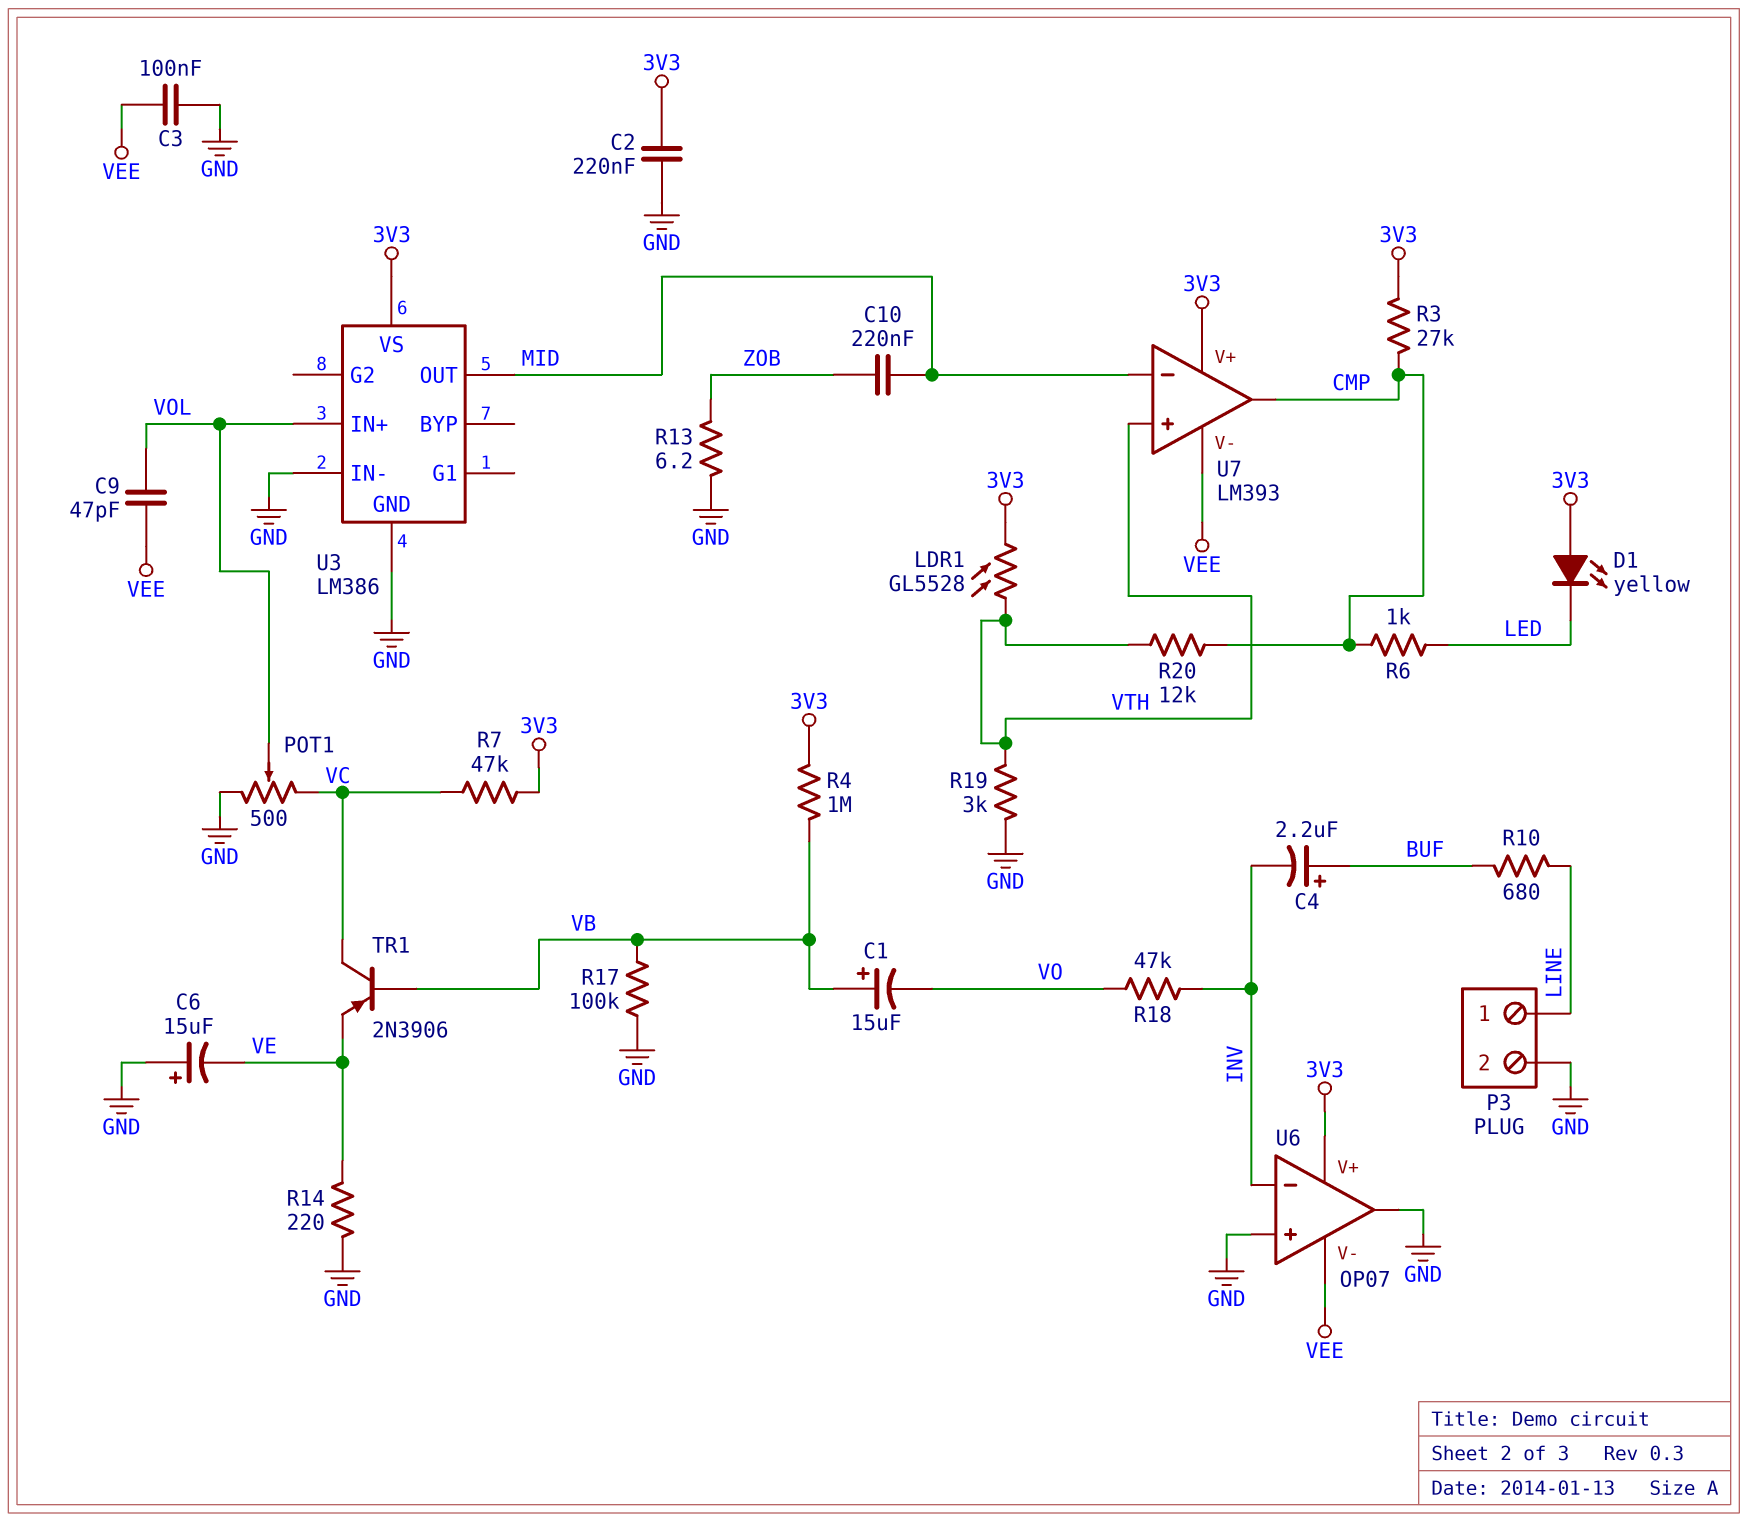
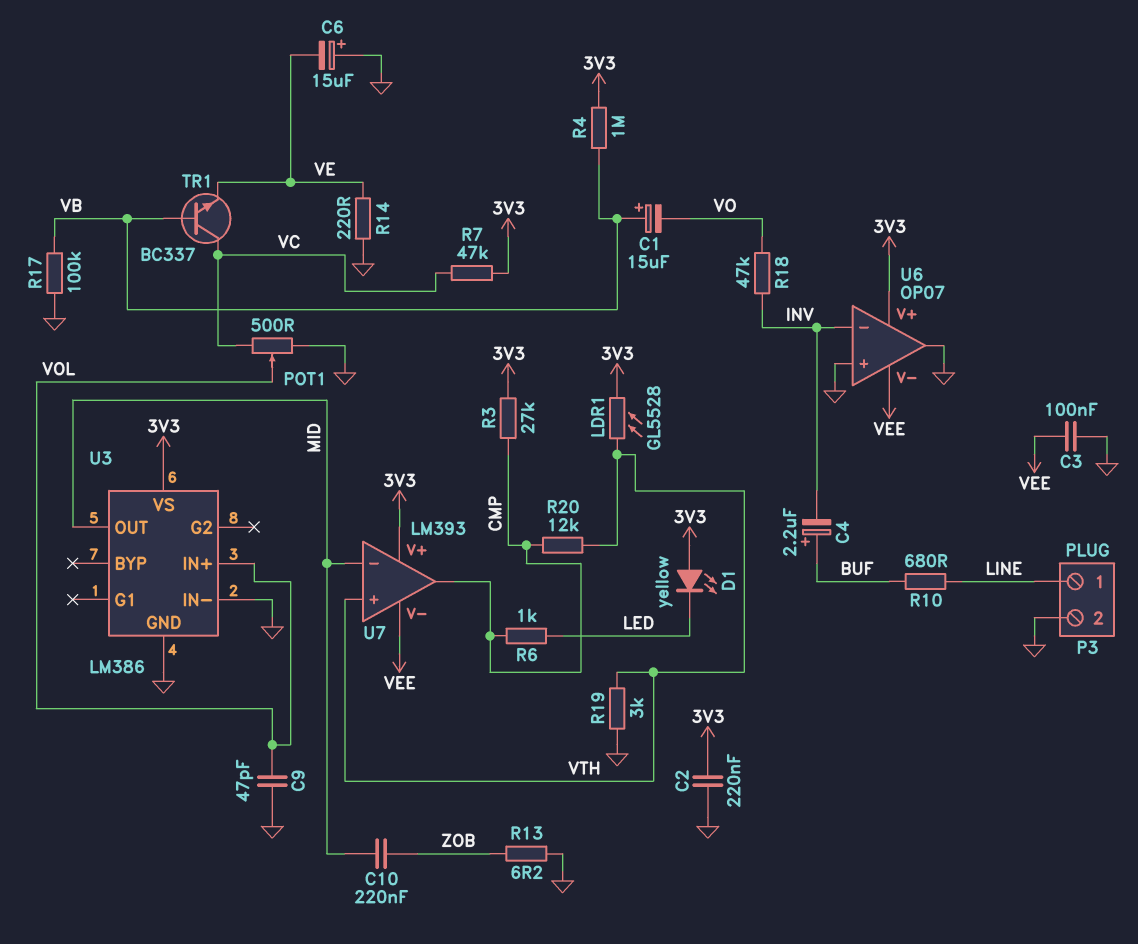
C9: 47pF (VEE, VOL) -> 47pF (GND, VOL)
TR1: PNP 2N3906 (B VB, C VC, E VE) -> NPN BC337 (B VB, C VC, E VE)

